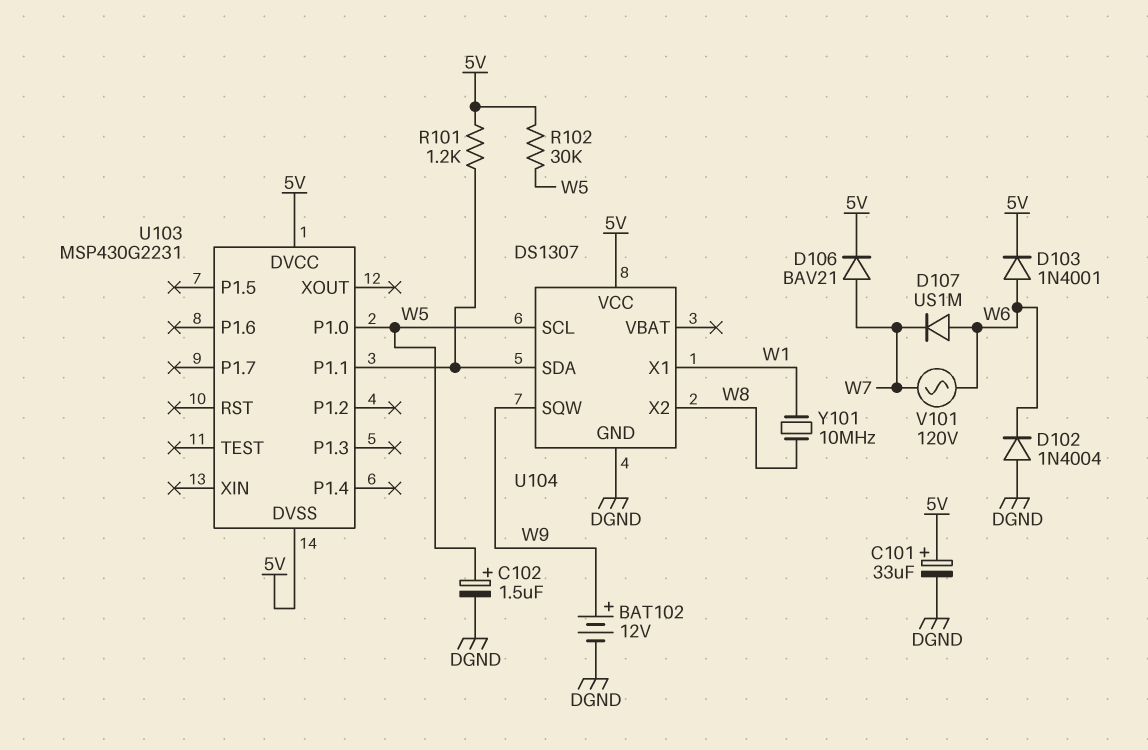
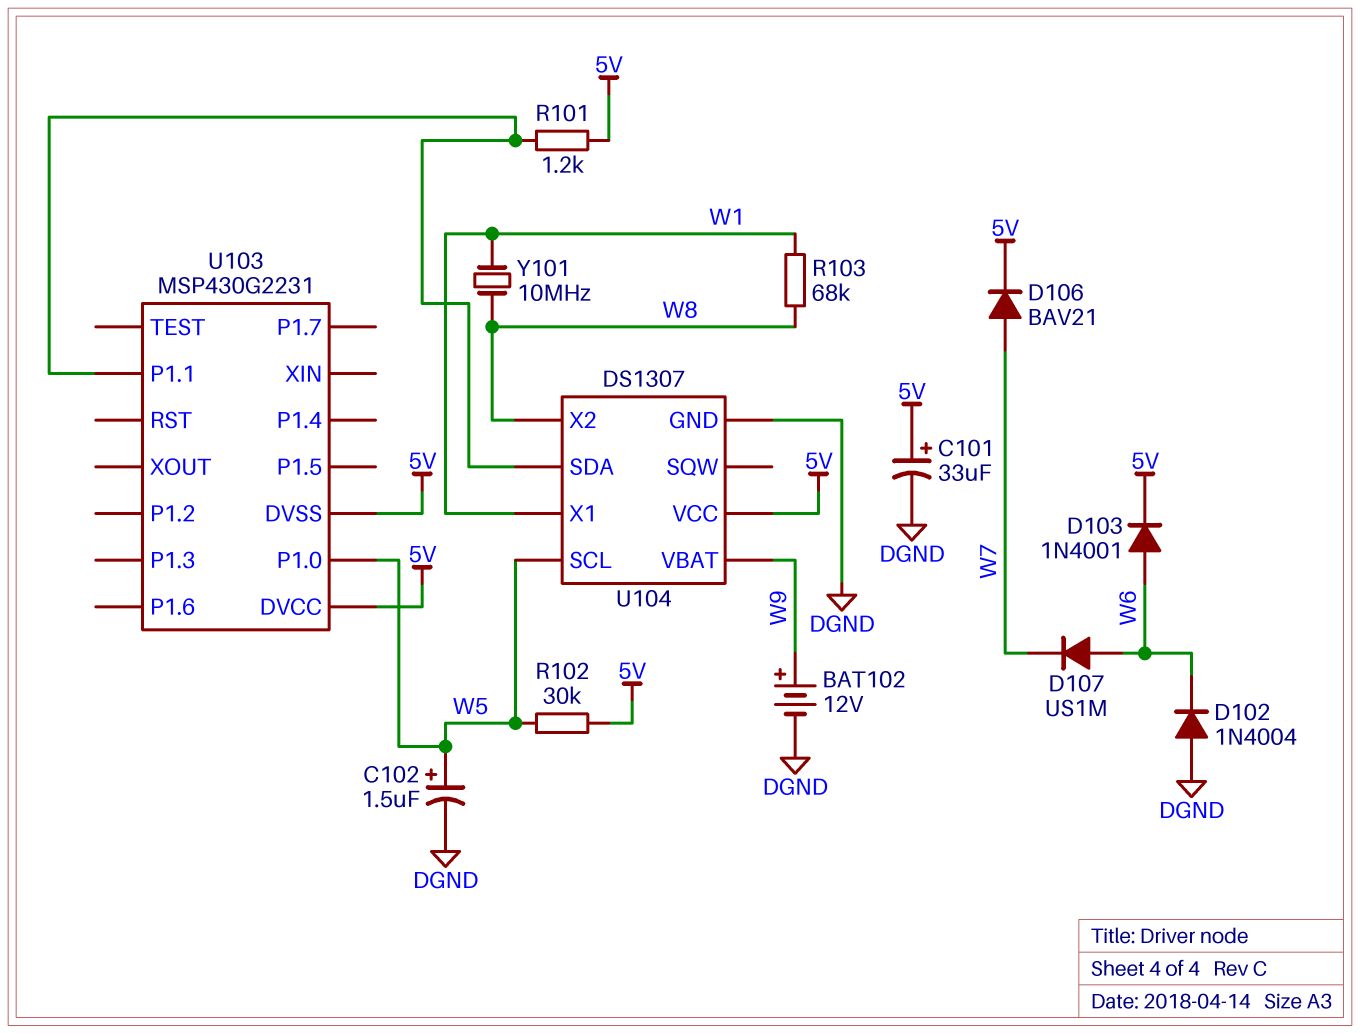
R103: none -> 68k (W1, W8)
U104 pin SQW: W9 -> none
U104 pin VBAT: none -> W9
V101: AC 120V (W6, W7) -> none

